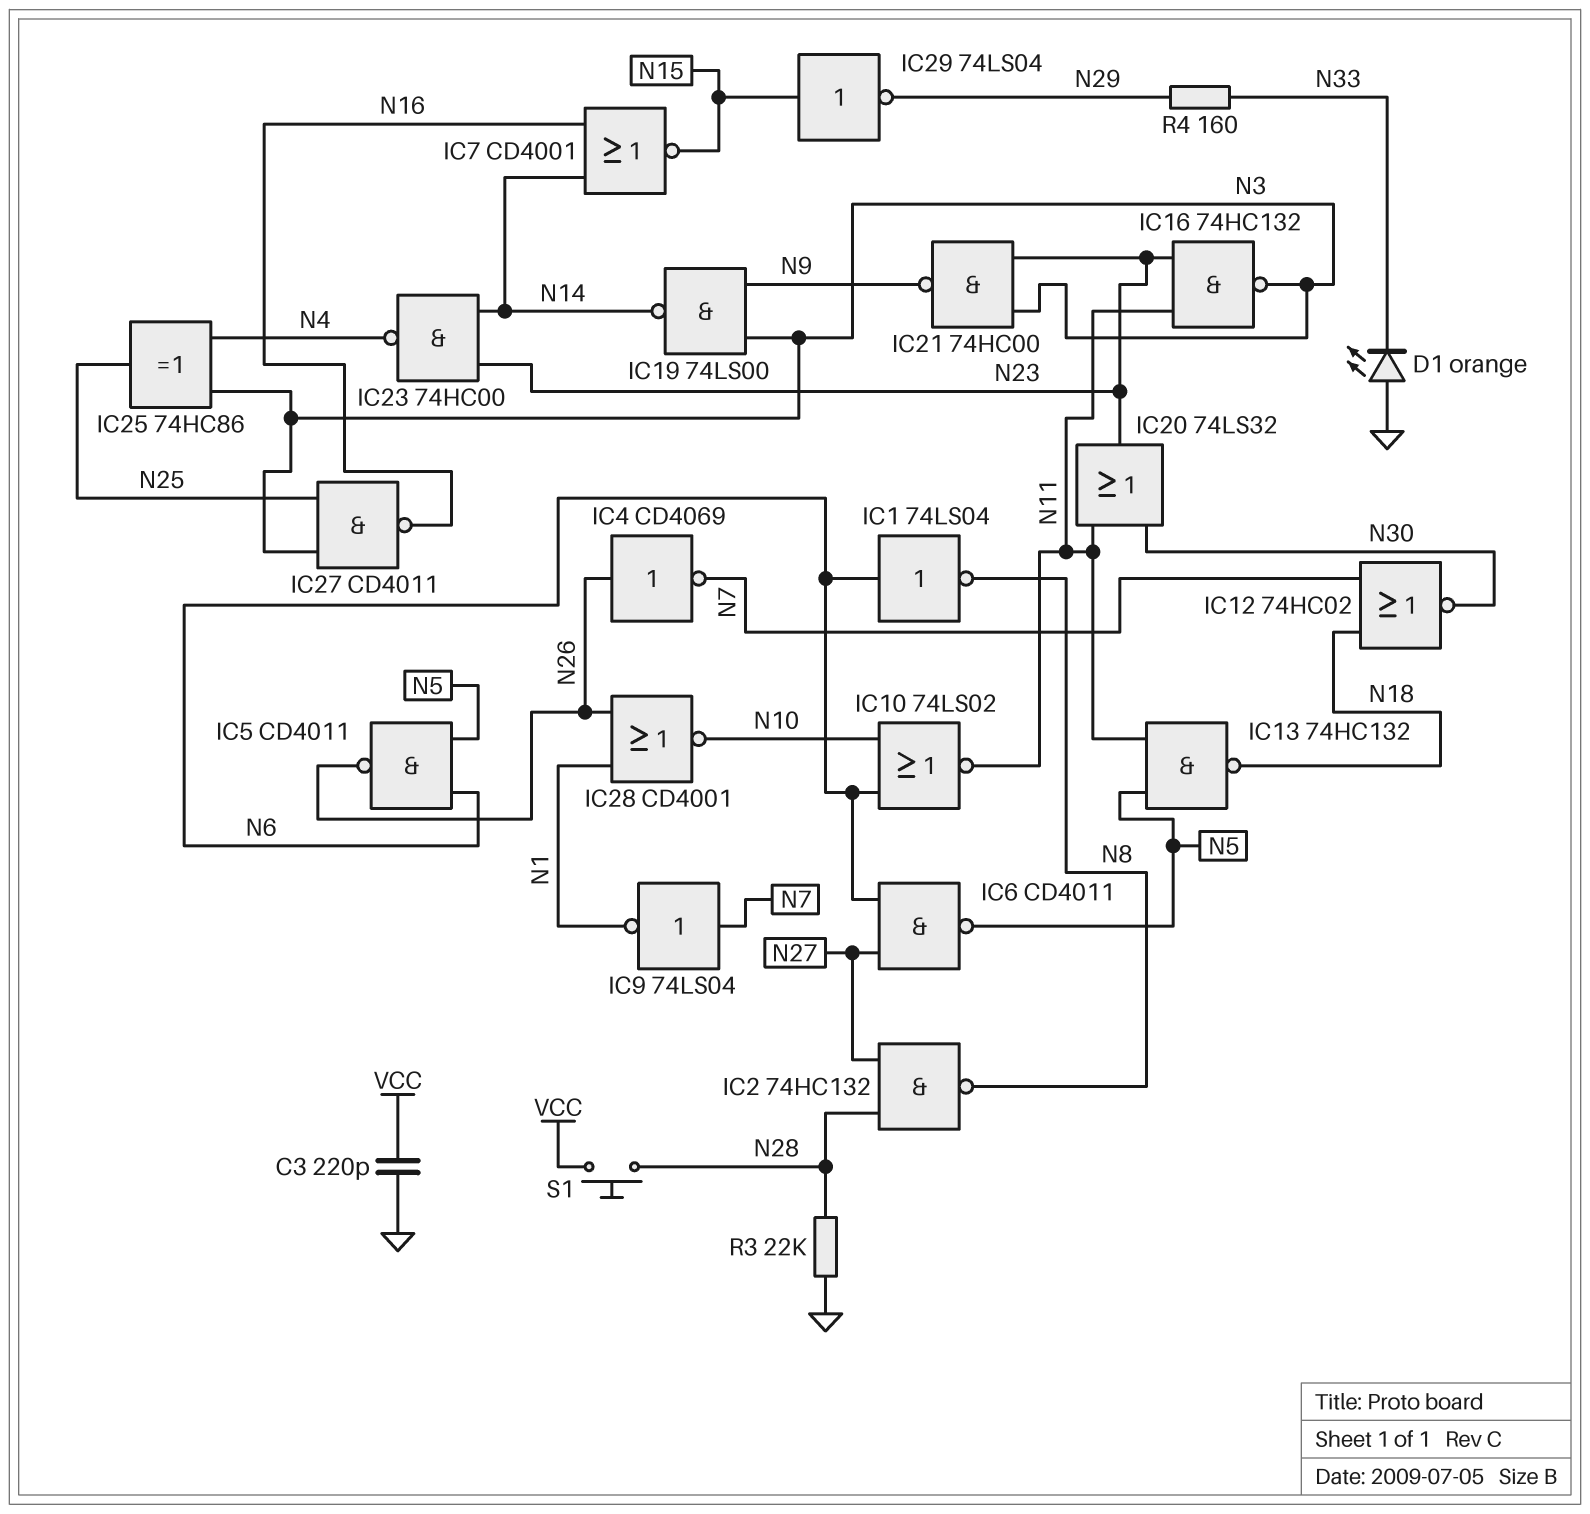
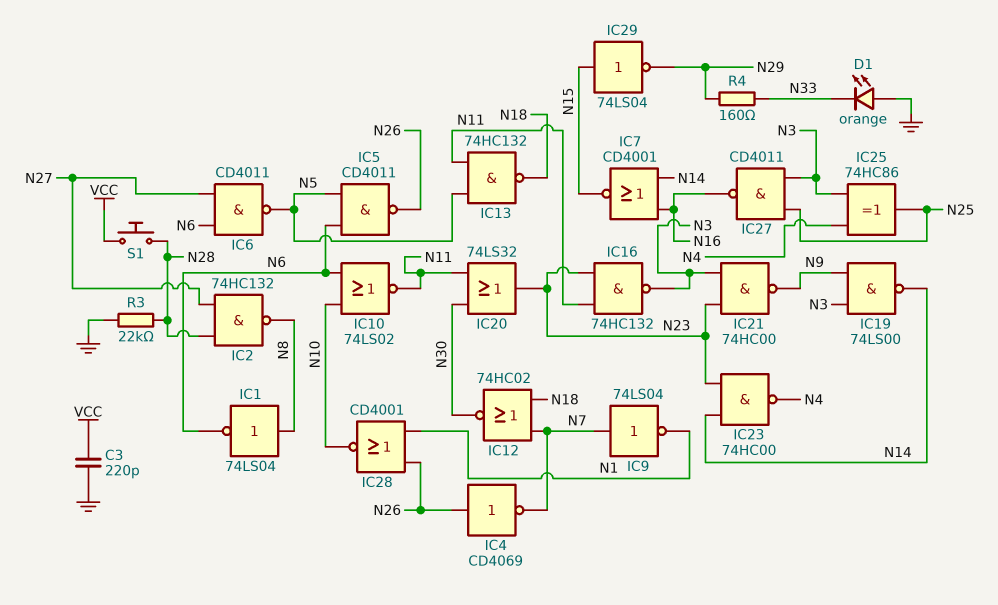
IC1: NOT 74LS04 (in N6, out N8) -> NOT 74LS04 (in N8, out N6)

